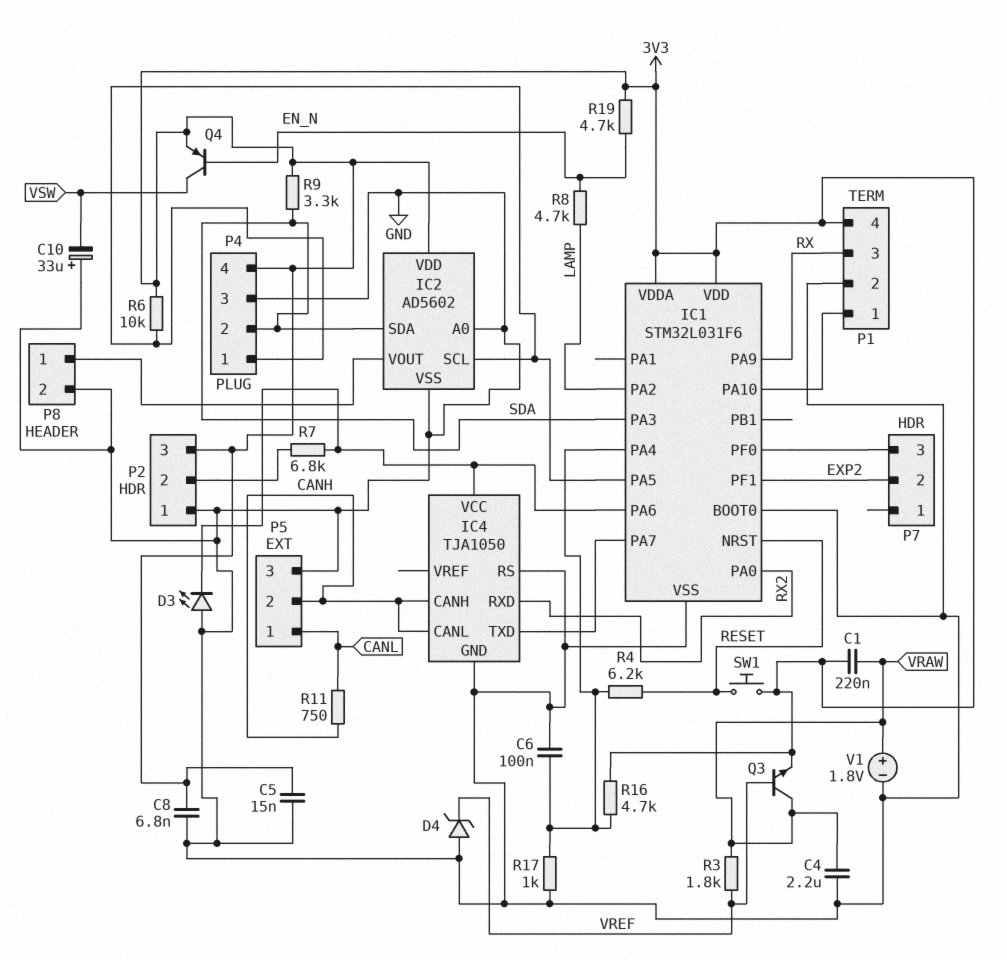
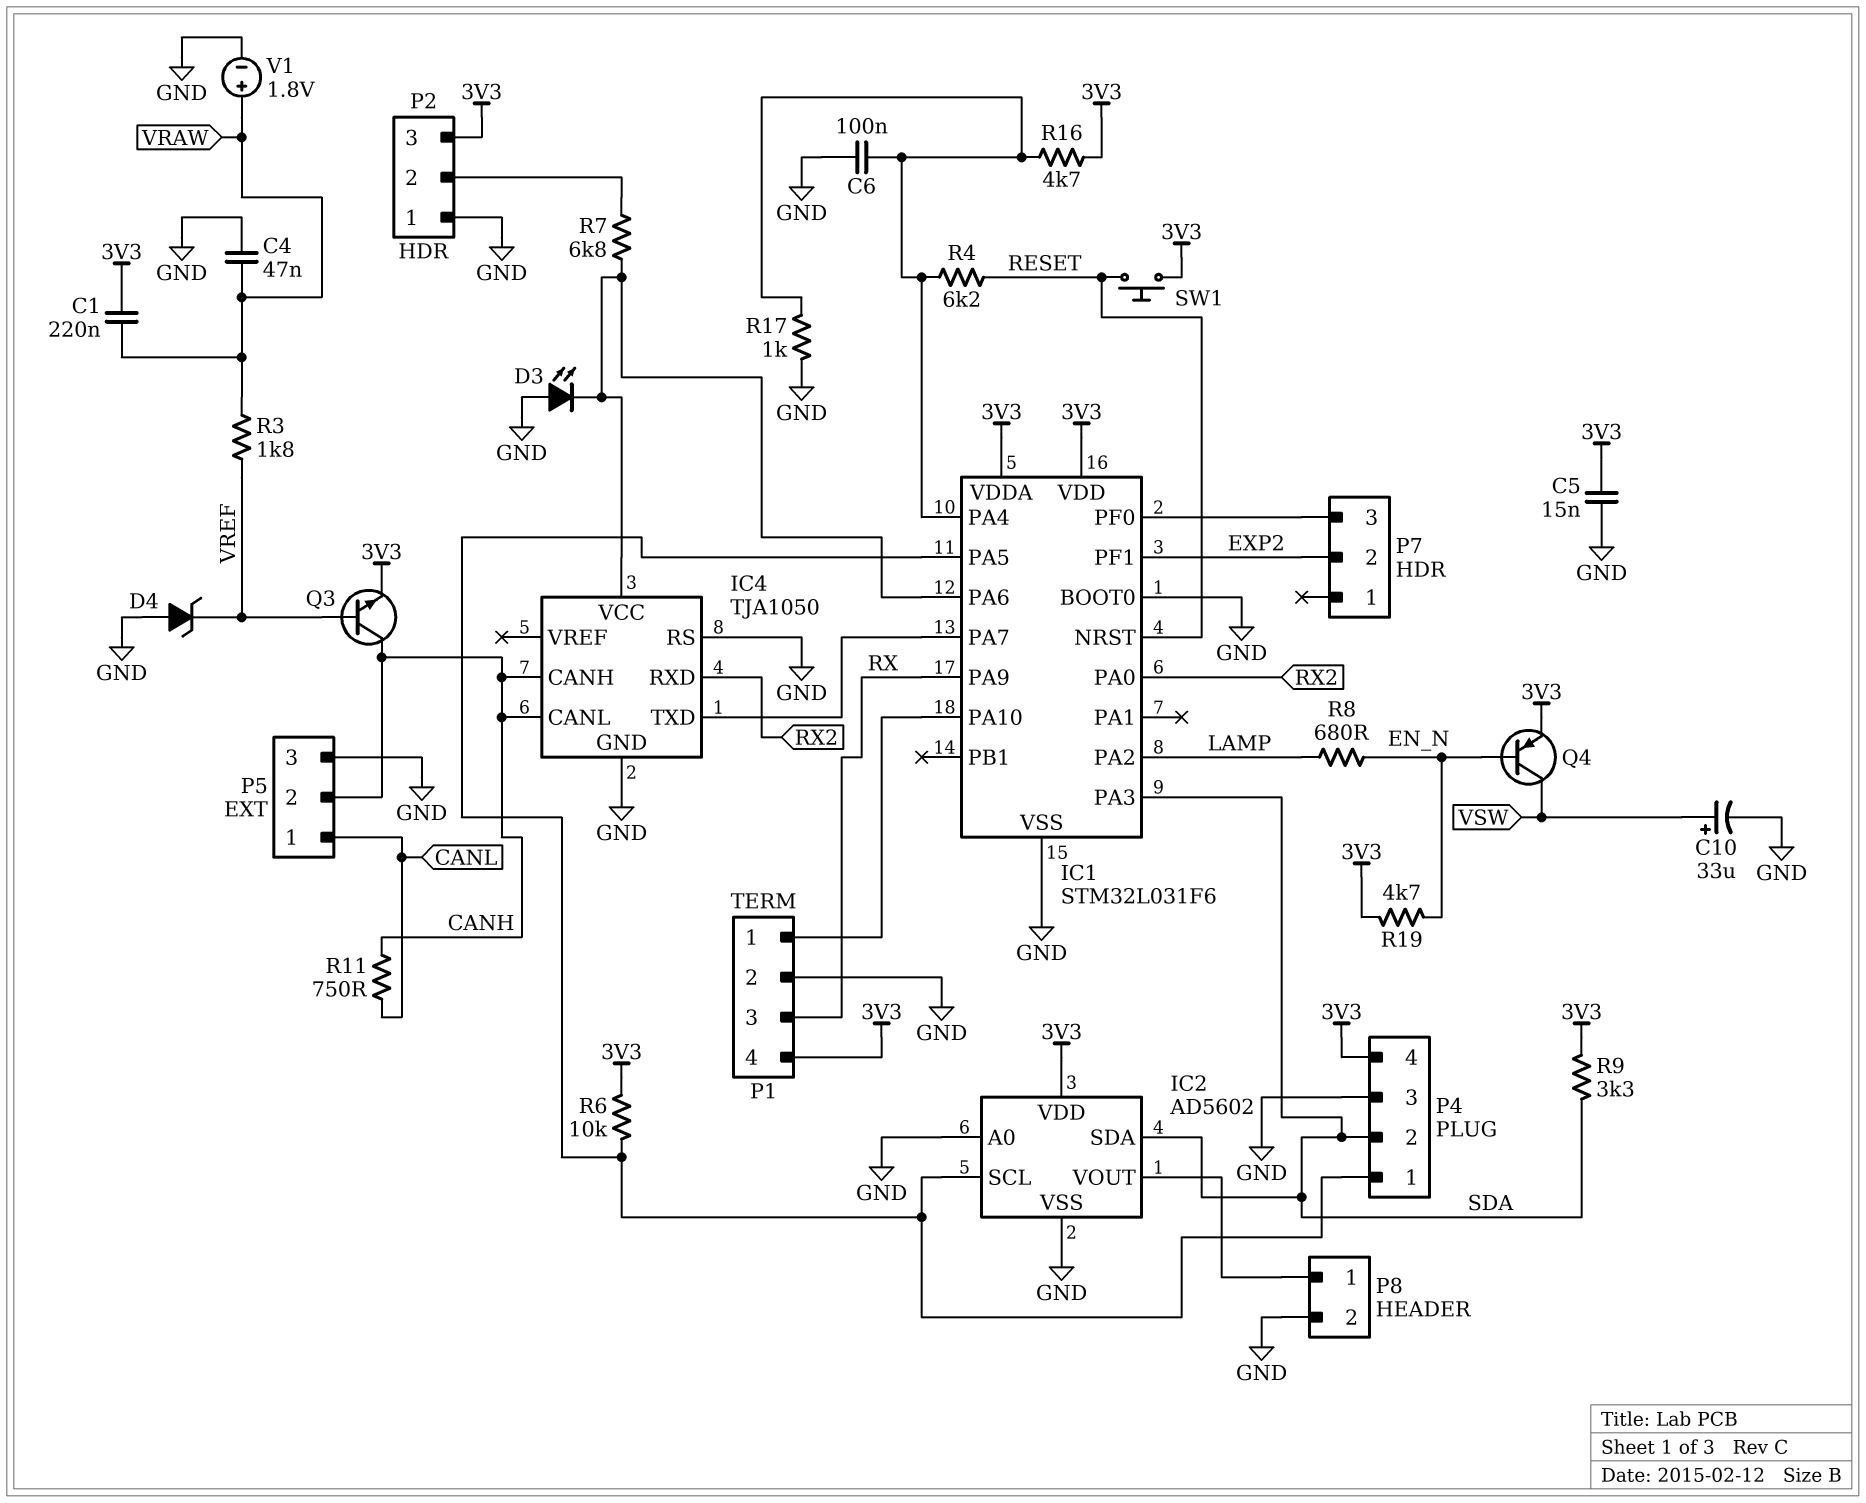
C4: 2.2uF (GND, VRAW) -> 47nF (GND, VRAW)
C8: 6.8nF (3V3, GND) -> none
C10: 33uF (plus GND, minus VSW) -> 33uF (plus VSW, minus GND)
Q3: NPN (B VREF, C VRAW, E 3V3) -> NPN (B VREF, C CANH, E 3V3)
R8: 4.7k (EN_N, LAMP) -> 680 (EN_N, LAMP)

